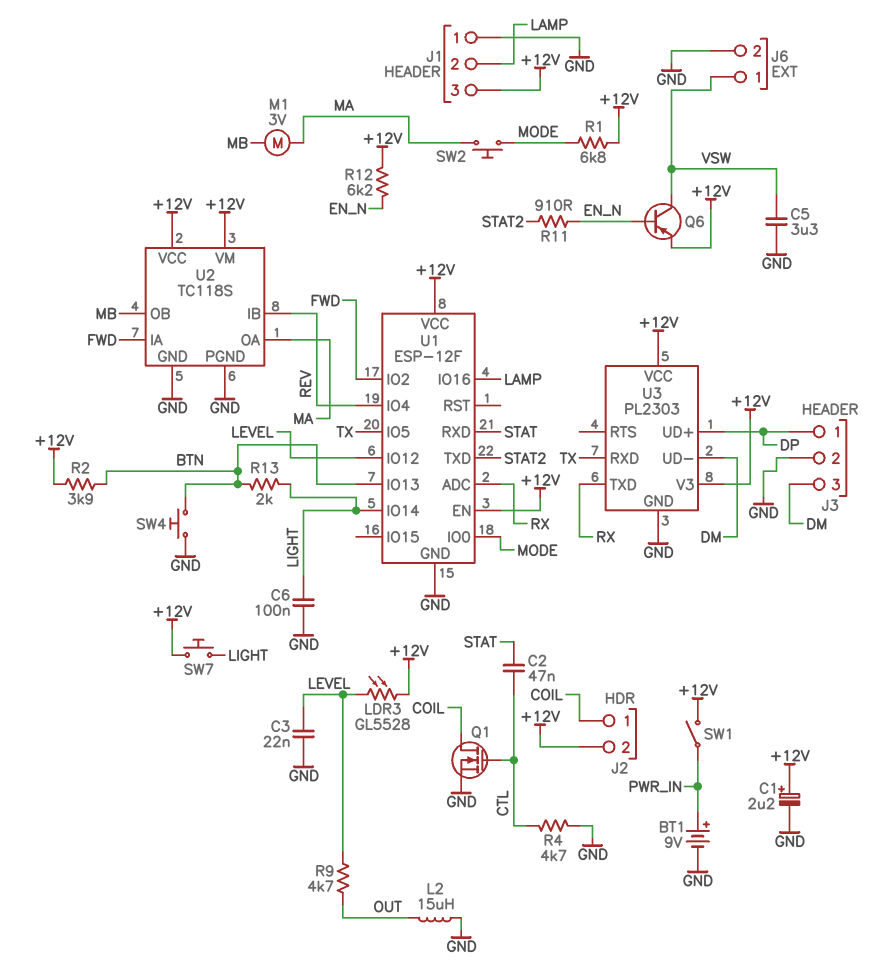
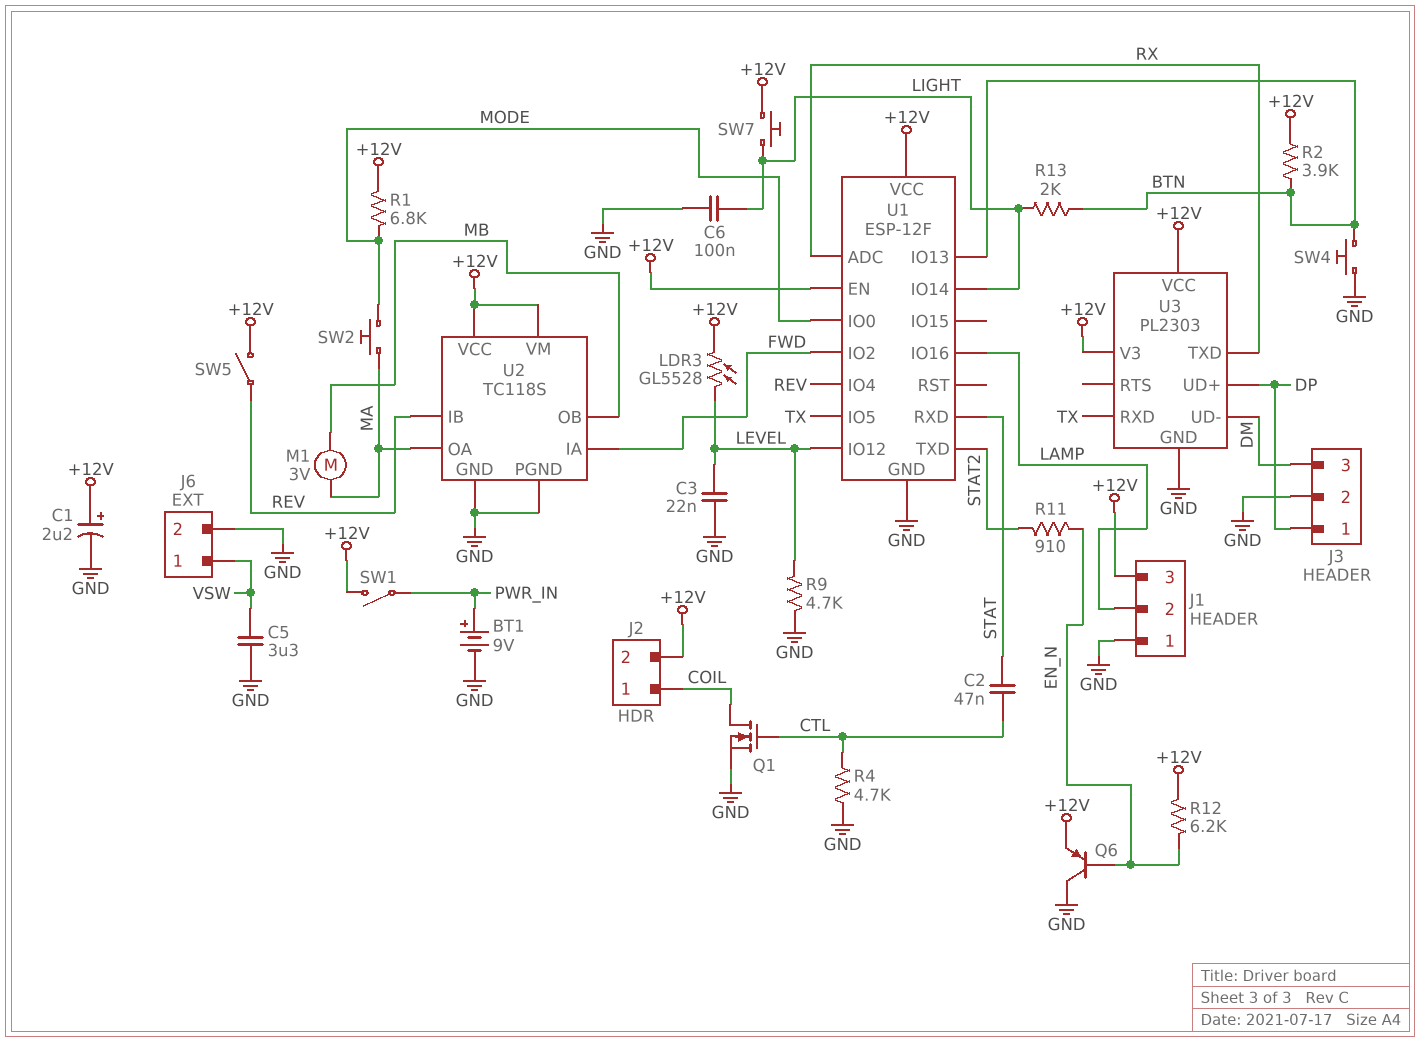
L2: 15uH (GND, OUT) -> none
Q6: PNP (B EN_N, C VSW, E +12V) -> PNP (B EN_N, C GND, E +12V)
R9: 4.7k (LEVEL, OUT) -> 4.7k (GND, LEVEL)
SW5: none -> switch (+12V, REV)

